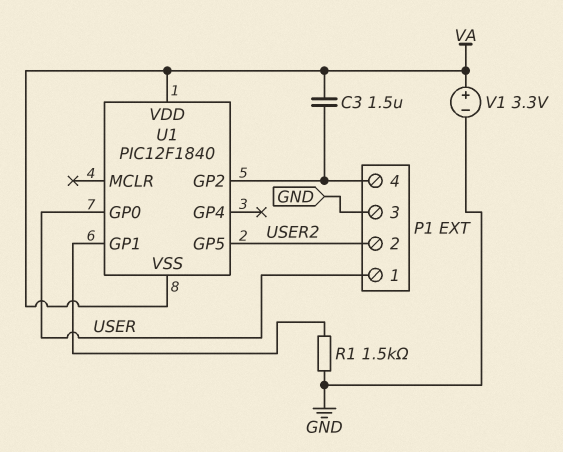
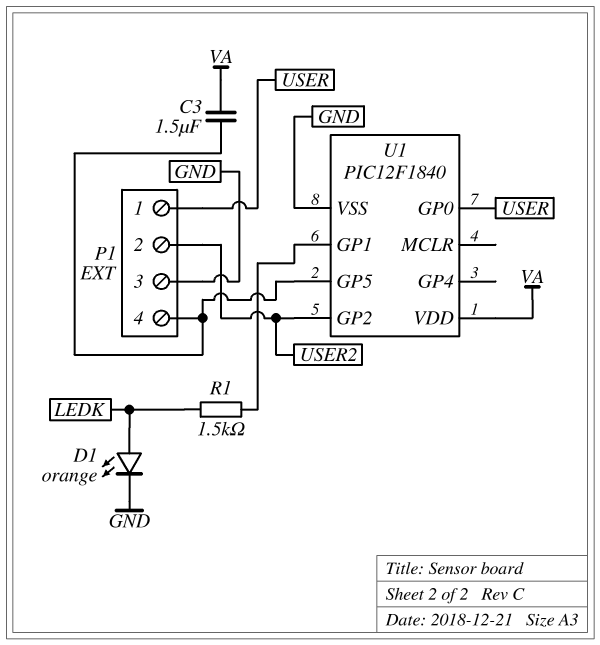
D1: none -> LED orange (A LEDK, K GND)
R1: 1.5k (GND, U1/GP1) -> 1.5k (LEDK, U1/GP1)
U1 pin GP2: P1/4 -> USER2
U1 pin GP5: USER2 -> P1/4
U1 pin VSS: VA -> GND
V1: 3.3V (plus VA, minus GND) -> none

